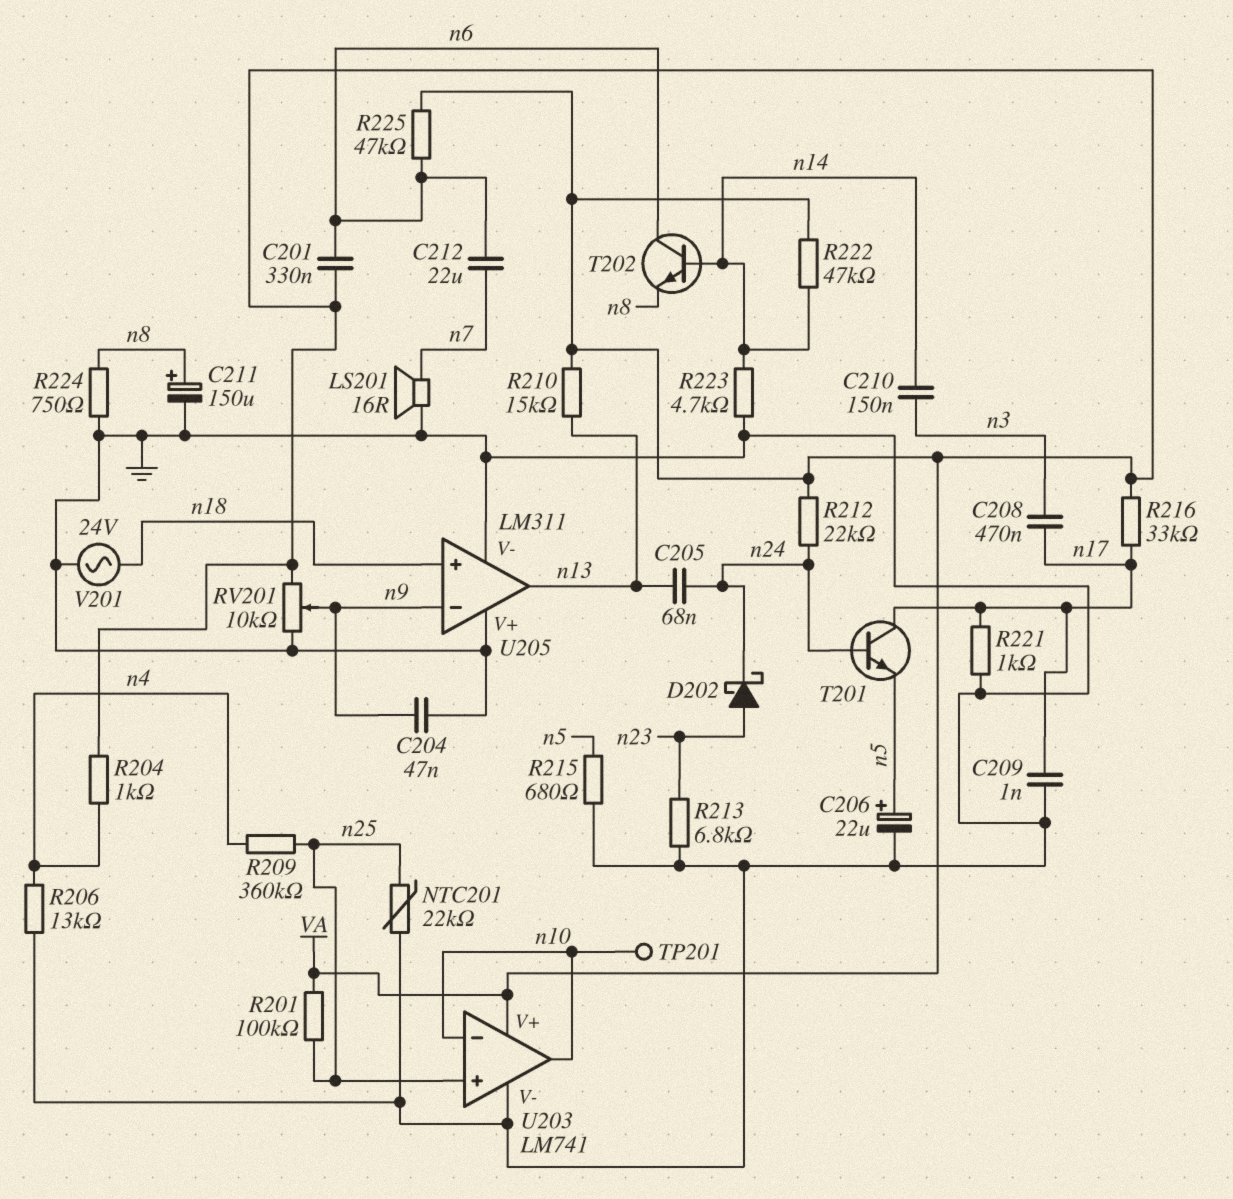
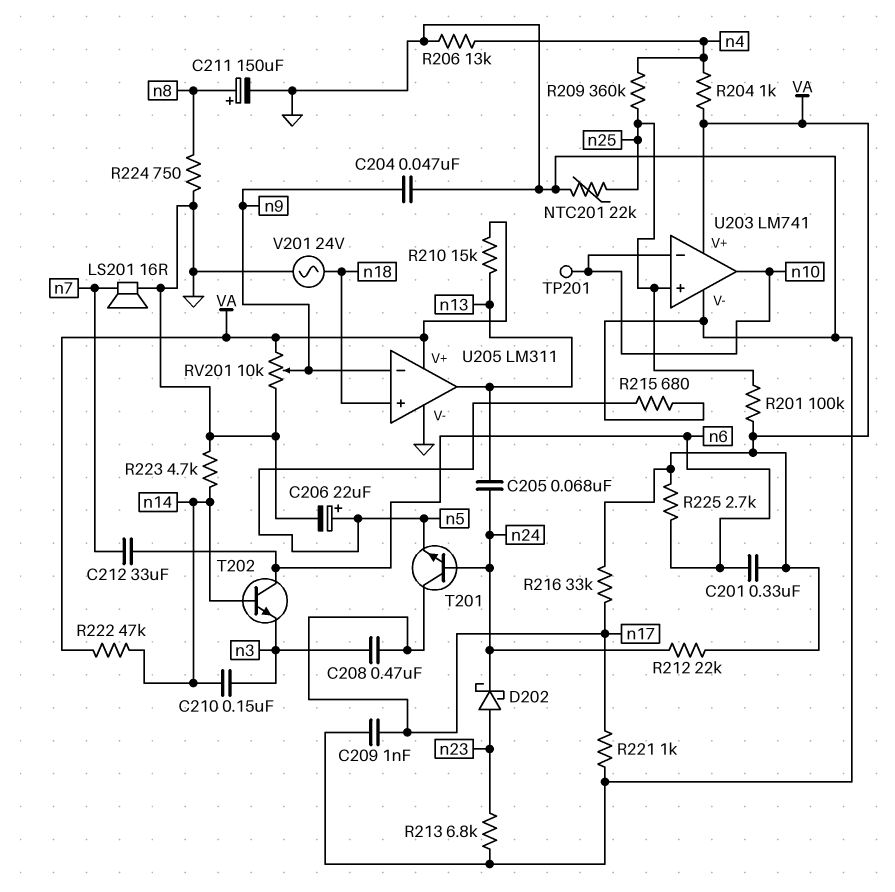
C212: 22uF (n6, n7) -> 33uF (n6, n7)
R225: 47k (VA, n6) -> 2.7k (VA, n6)
T202: NPN (B n14, C n6, E n8) -> NPN (B n14, C n6, E n3)
U205 pin V+: GND -> VA

